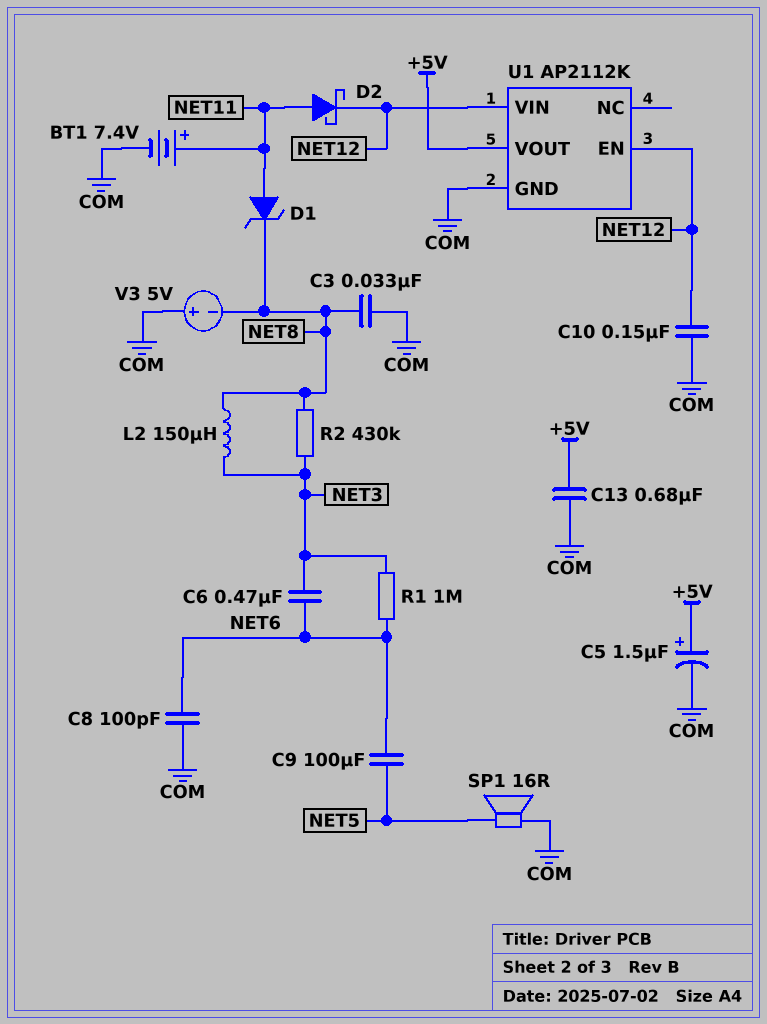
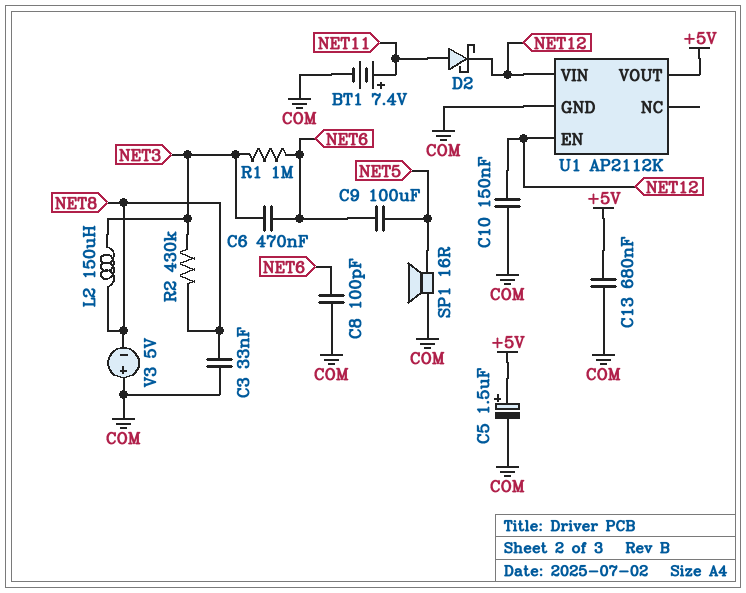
D1: zener (A NET11, K NET8) -> none

